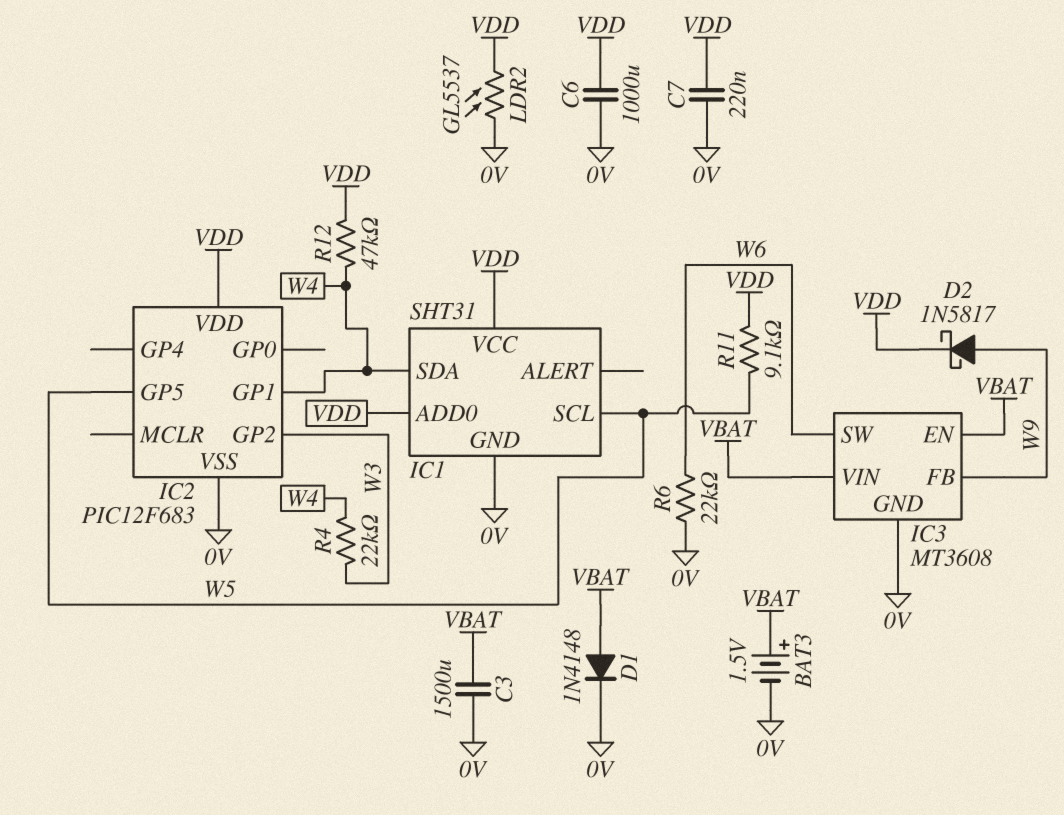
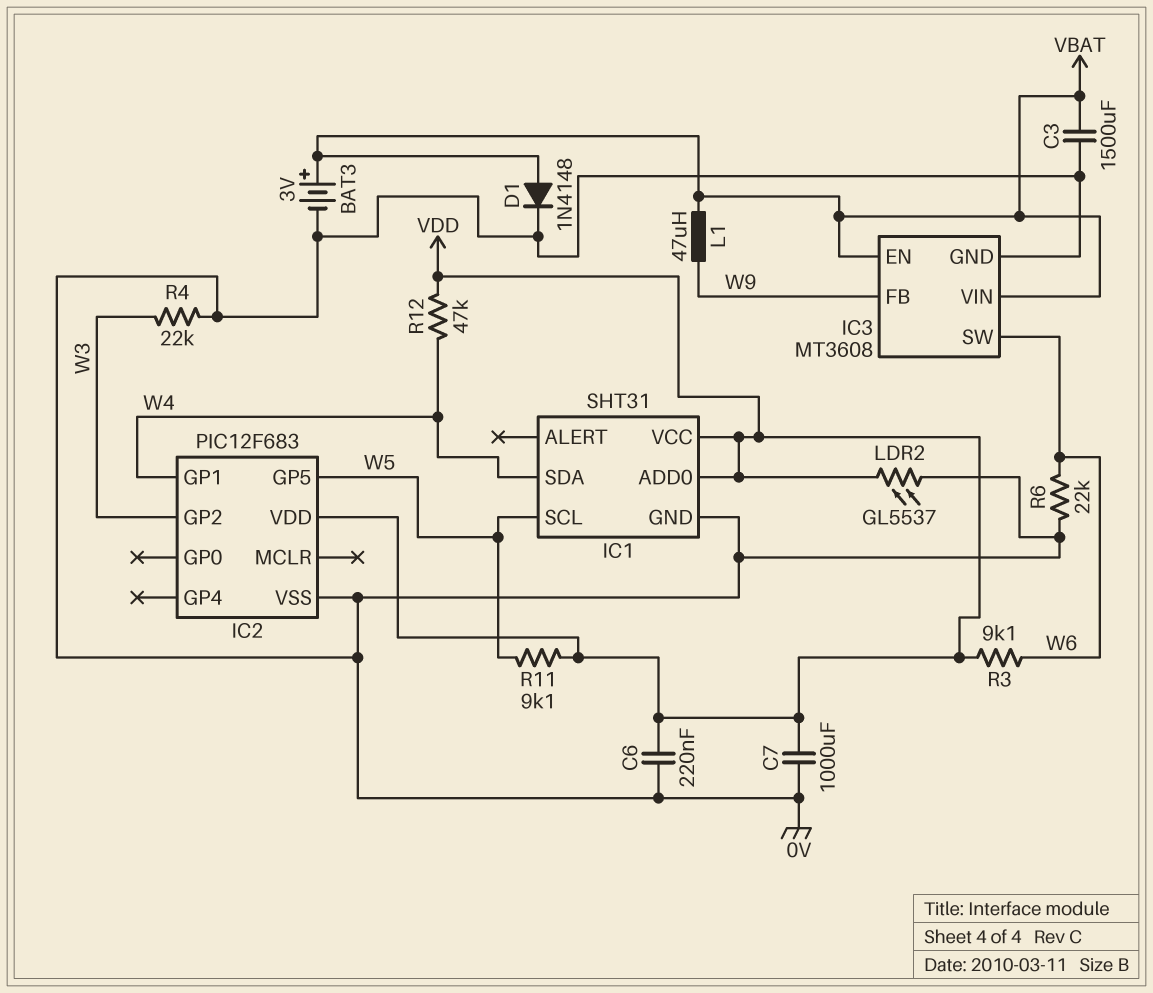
BAT3: 1.5V (plus VBAT, minus 0V) -> 3V (plus VBAT, minus 0V)
C6: 1000uF (0V, VDD) -> 220nF (0V, VDD)
C7: 220nF (0V, VDD) -> 1000uF (0V, VDD)
D2: schottky 1N5817 (A W9, K VDD) -> none
L1: none -> 47uH (VBAT, W9)
R3: none -> 9.1k (VDD, W6)
R4: 22k (W3, W4) -> 22k (0V, W3)

